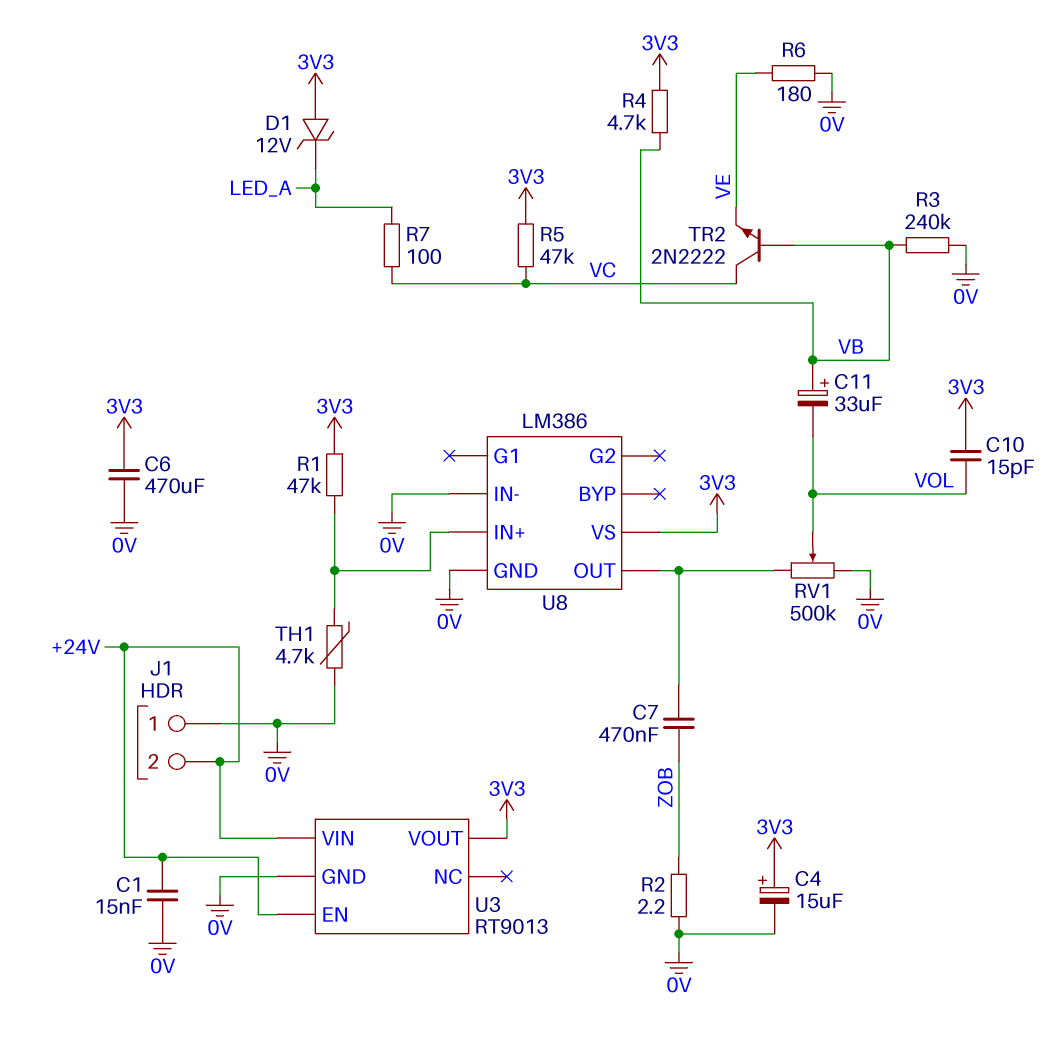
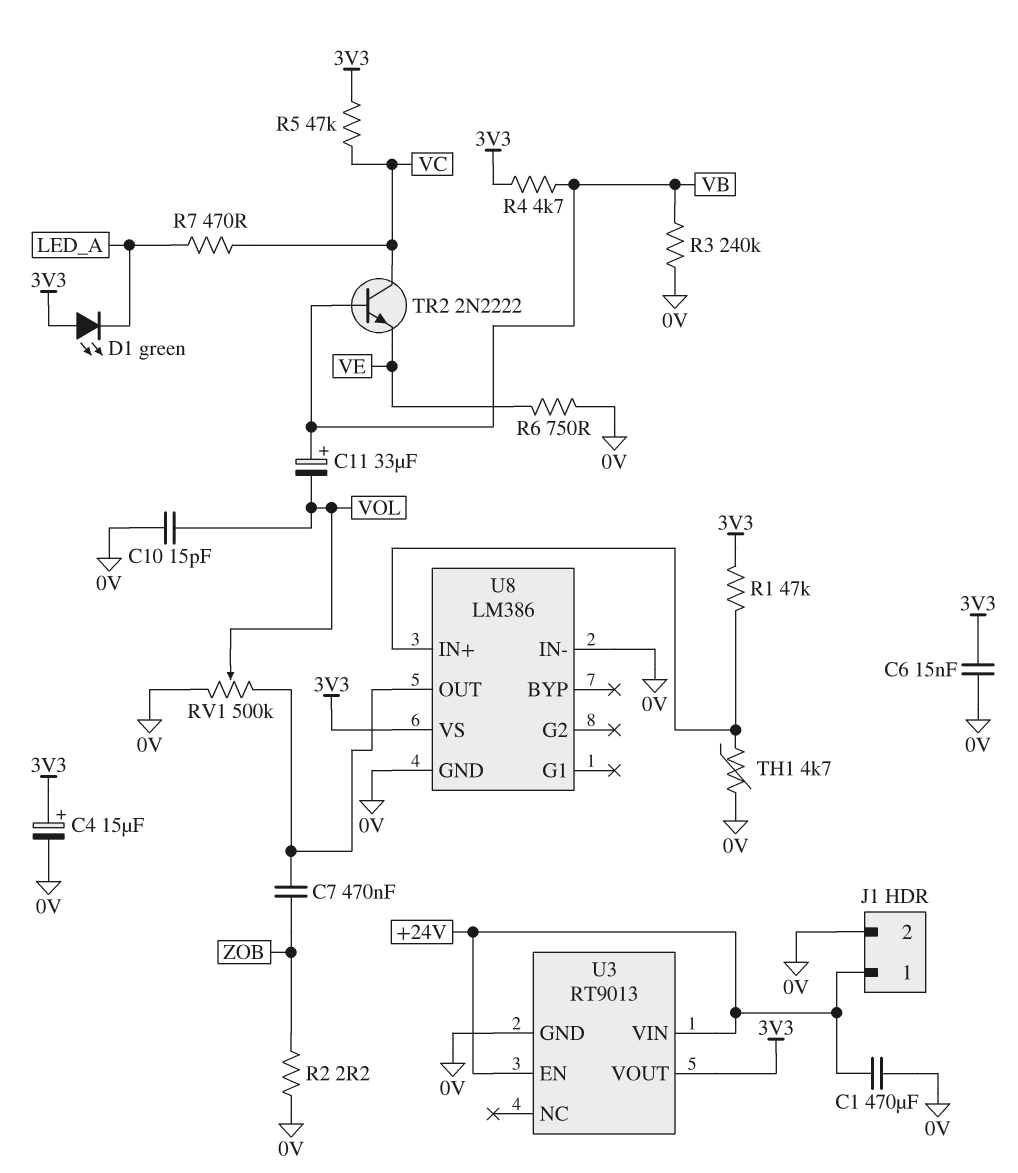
C1: 15nF (+24V, 0V) -> 470uF (+24V, 0V)
C6: 470uF (0V, 3V3) -> 15nF (0V, 3V3)
C10: 15pF (3V3, VOL) -> 15pF (0V, VOL)
D1: zener 12V (A 3V3, K LED_A) -> LED green (A 3V3, K LED_A)
J1 pin 1: 0V -> +24V
J1 pin 2: +24V -> 0V
R6: 180 (0V, VE) -> 750 (0V, VE)
R7: 100 (LED_A, VC) -> 470 (LED_A, VC)

